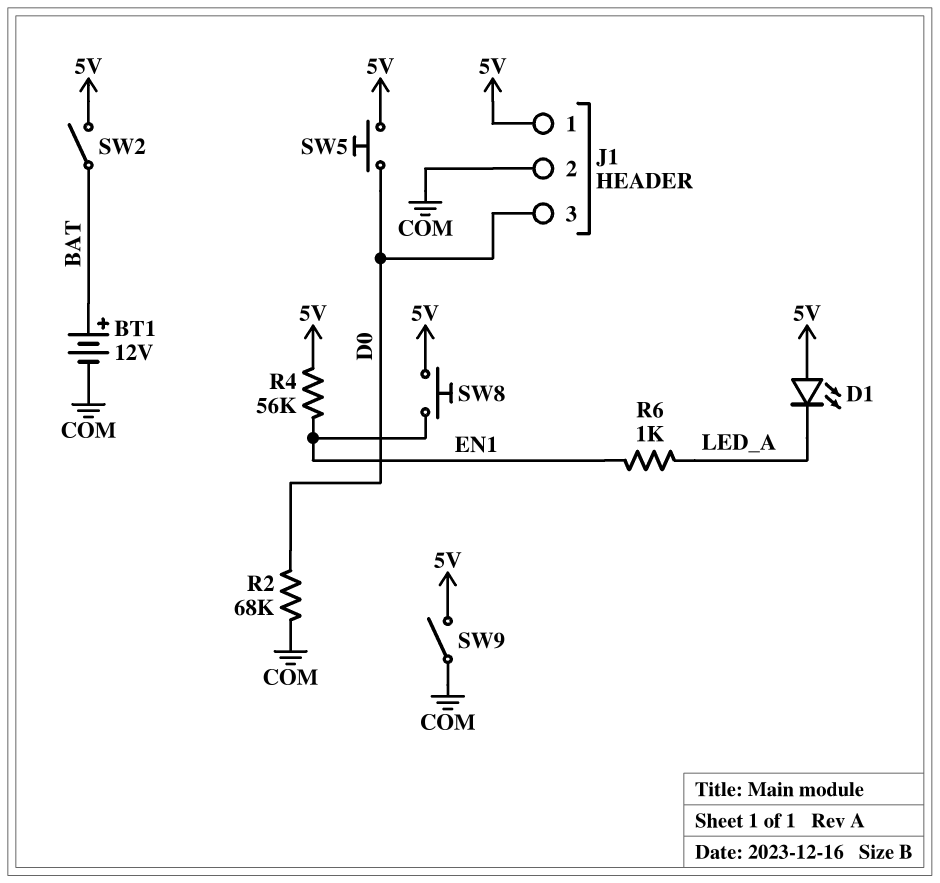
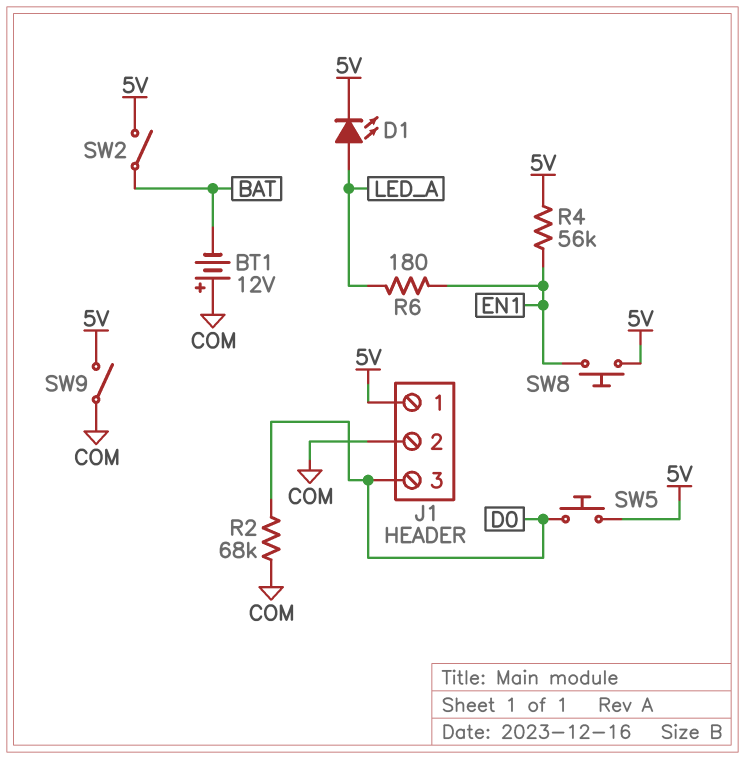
BT1: 12V (plus BAT, minus COM) -> 12V (plus COM, minus BAT)
D1: LED (A 5V, K LED_A) -> LED (A LED_A, K 5V)
R6: 1k (EN1, LED_A) -> 180 (EN1, LED_A)

